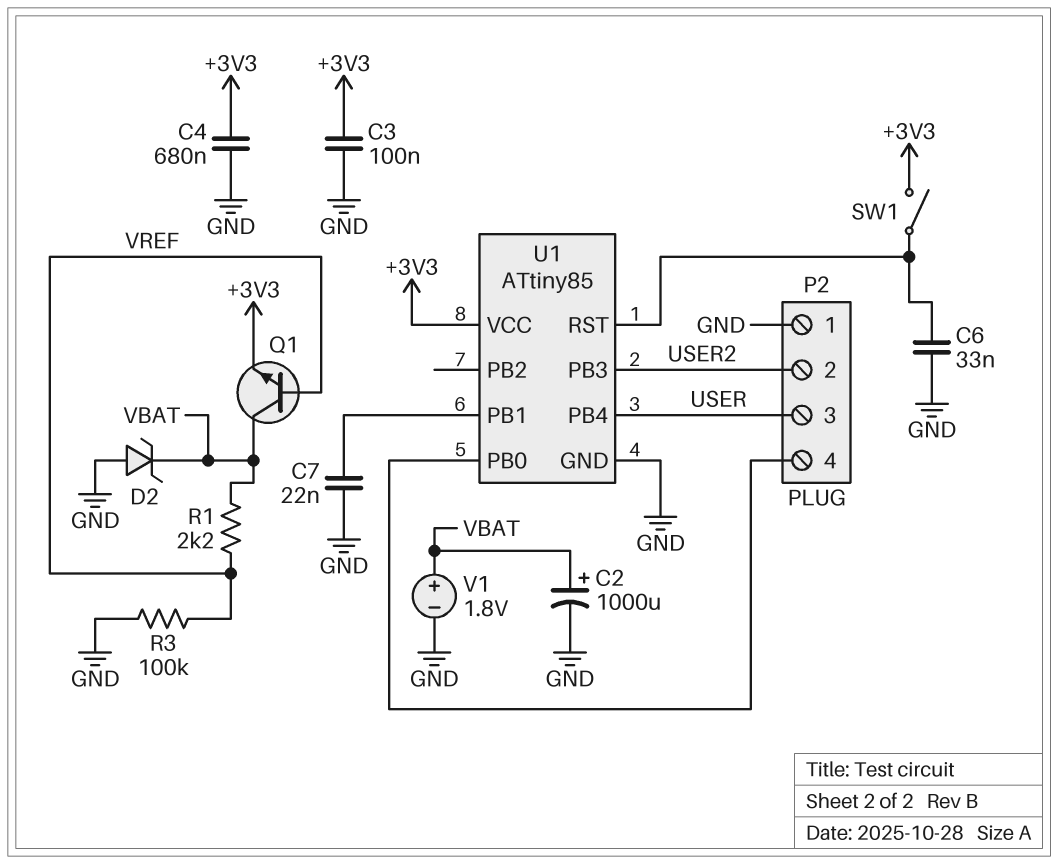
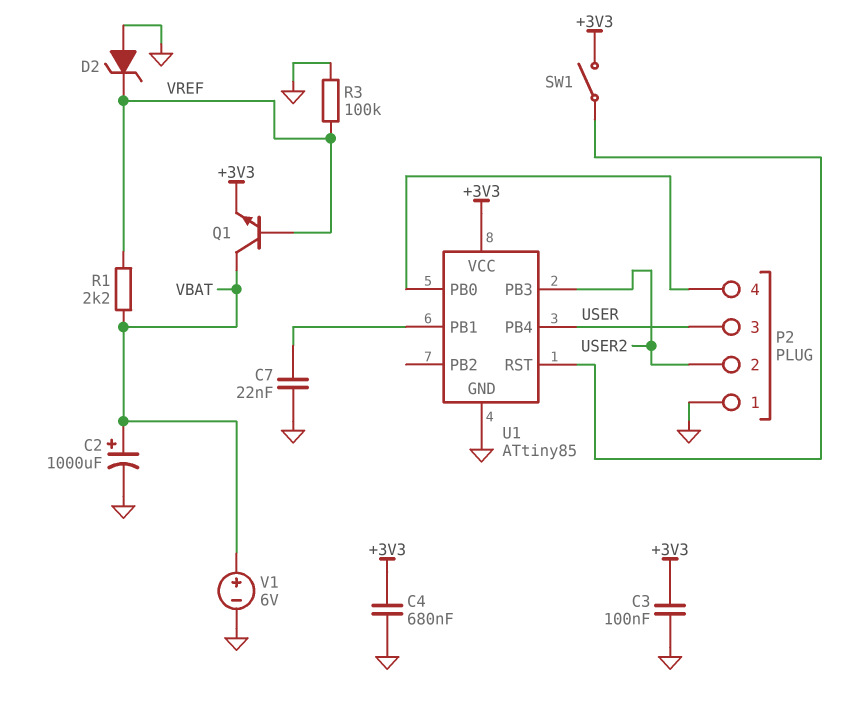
C6: 33nF (GND, U1/RST) -> none
D2: zener (A GND, K VBAT) -> zener (A GND, K VREF)
V1: 1.8V (plus VBAT, minus GND) -> 6V (plus VBAT, minus GND)

